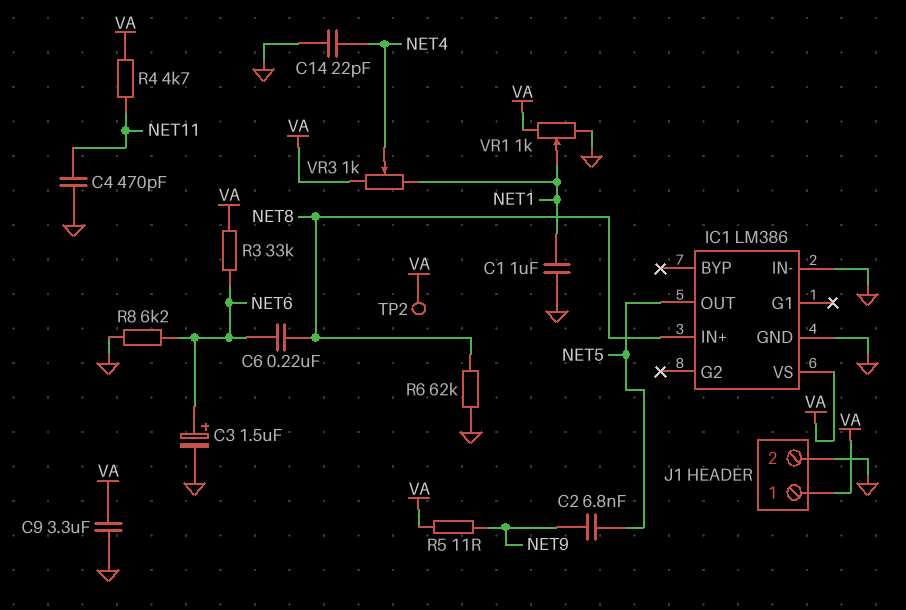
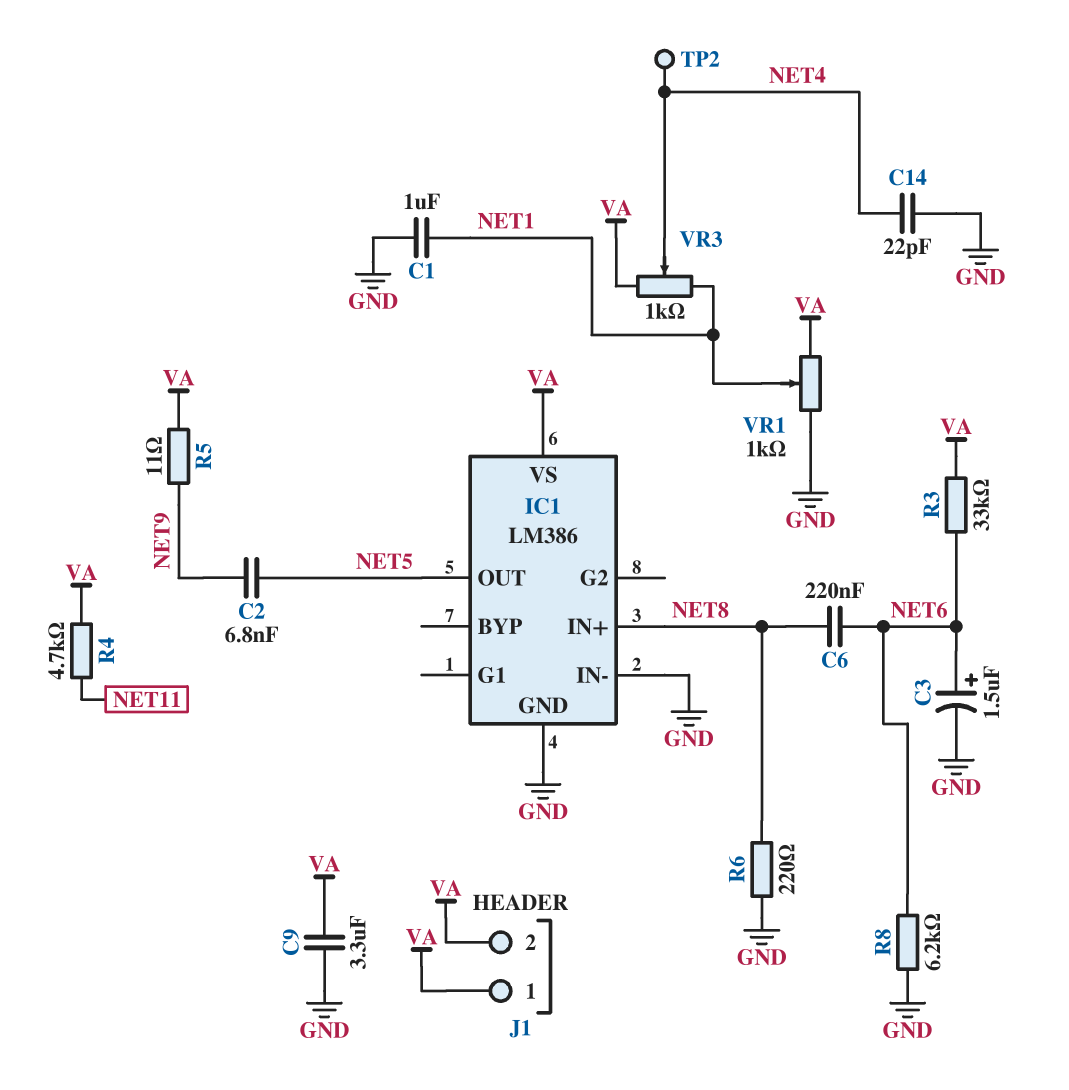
C4: 470pF (GND, NET11) -> none
J1 pin 2: GND -> VA
R6: 62k (GND, NET8) -> 220 (GND, NET8)
TP2: test point (VA) -> test point (NET4)

